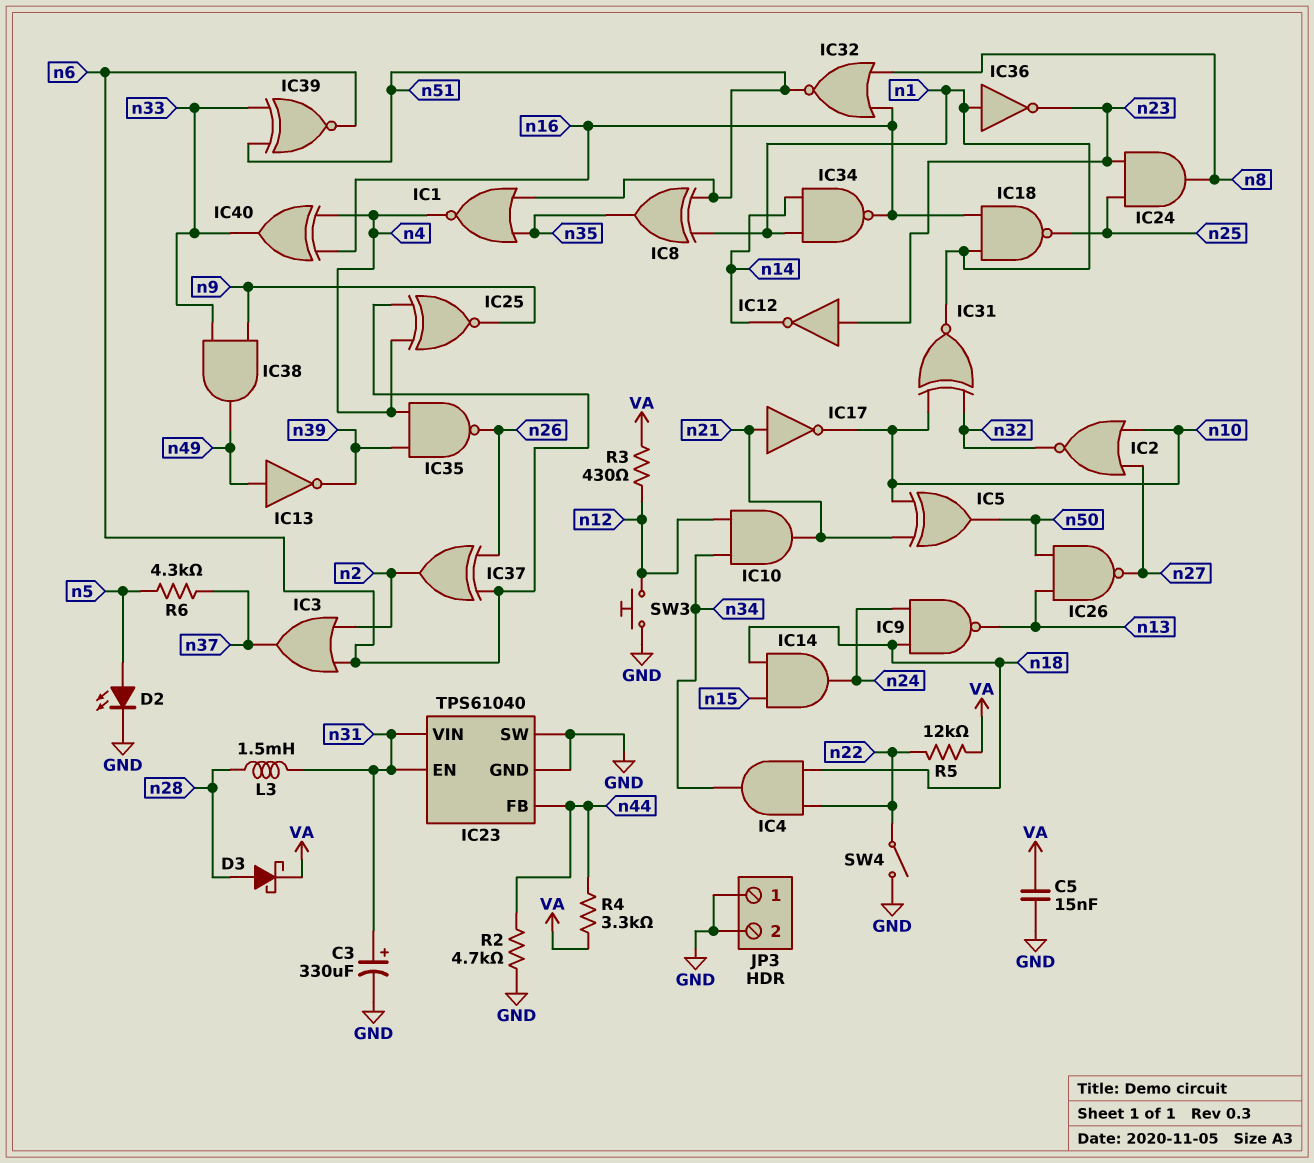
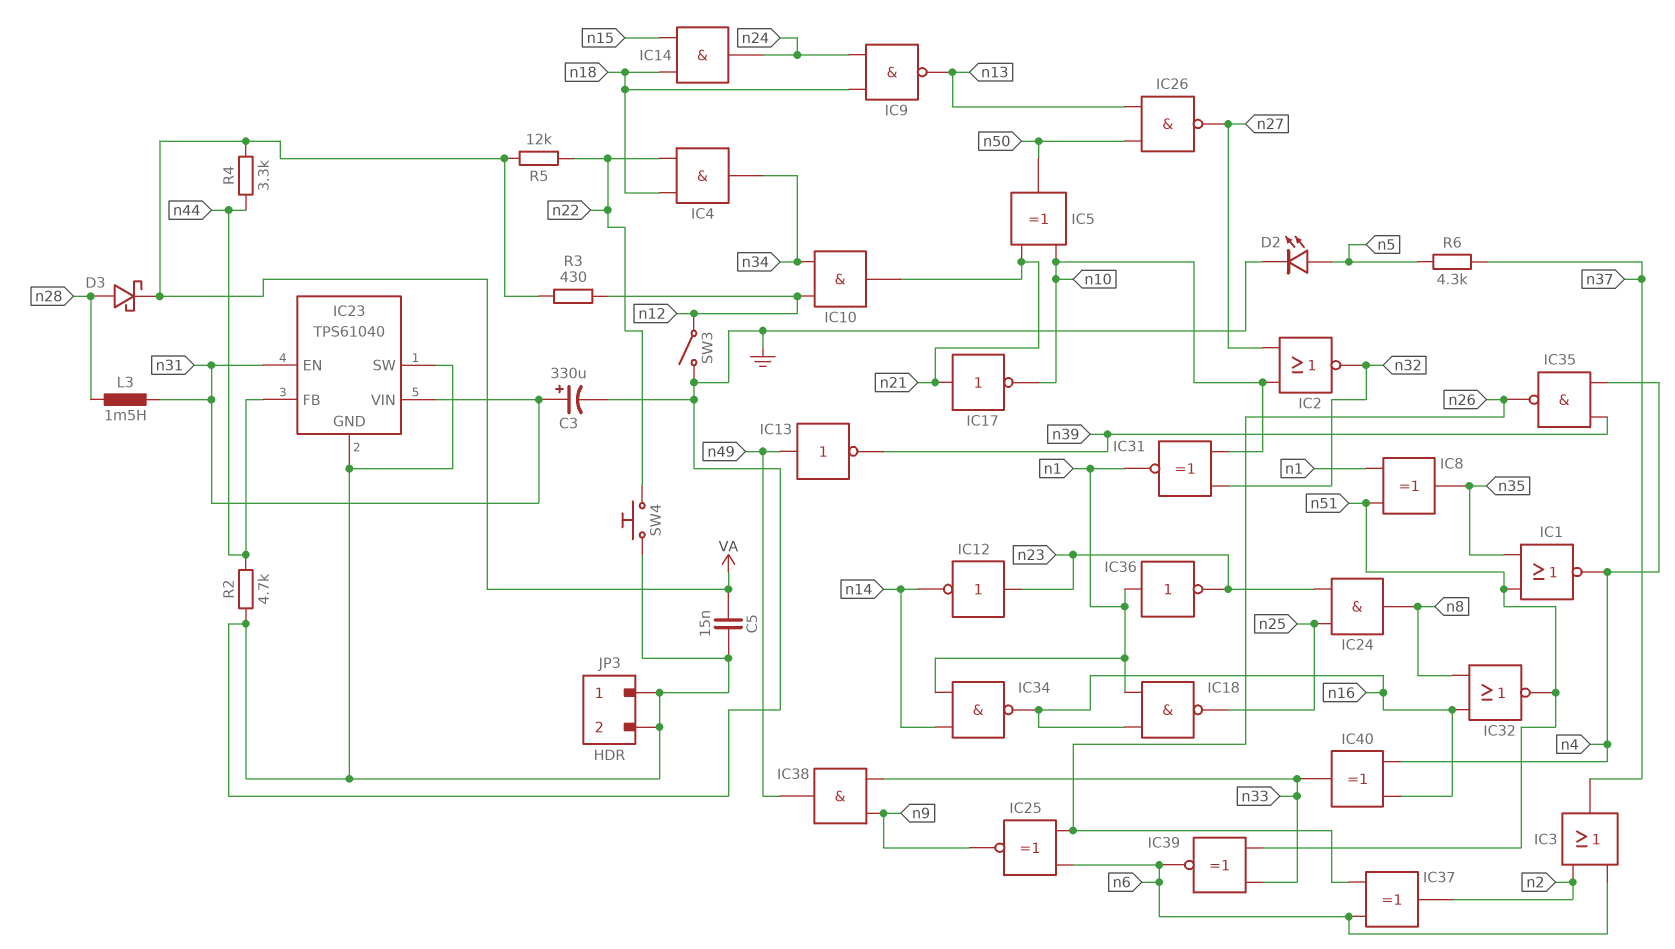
IC25: XNOR (in n4, in n6, out n9) -> XNOR (in n6, in n26, out n9)
SW3: button (GND, n12) -> switch (GND, n12)
SW4: switch (GND, n22) -> button (GND, n22)

